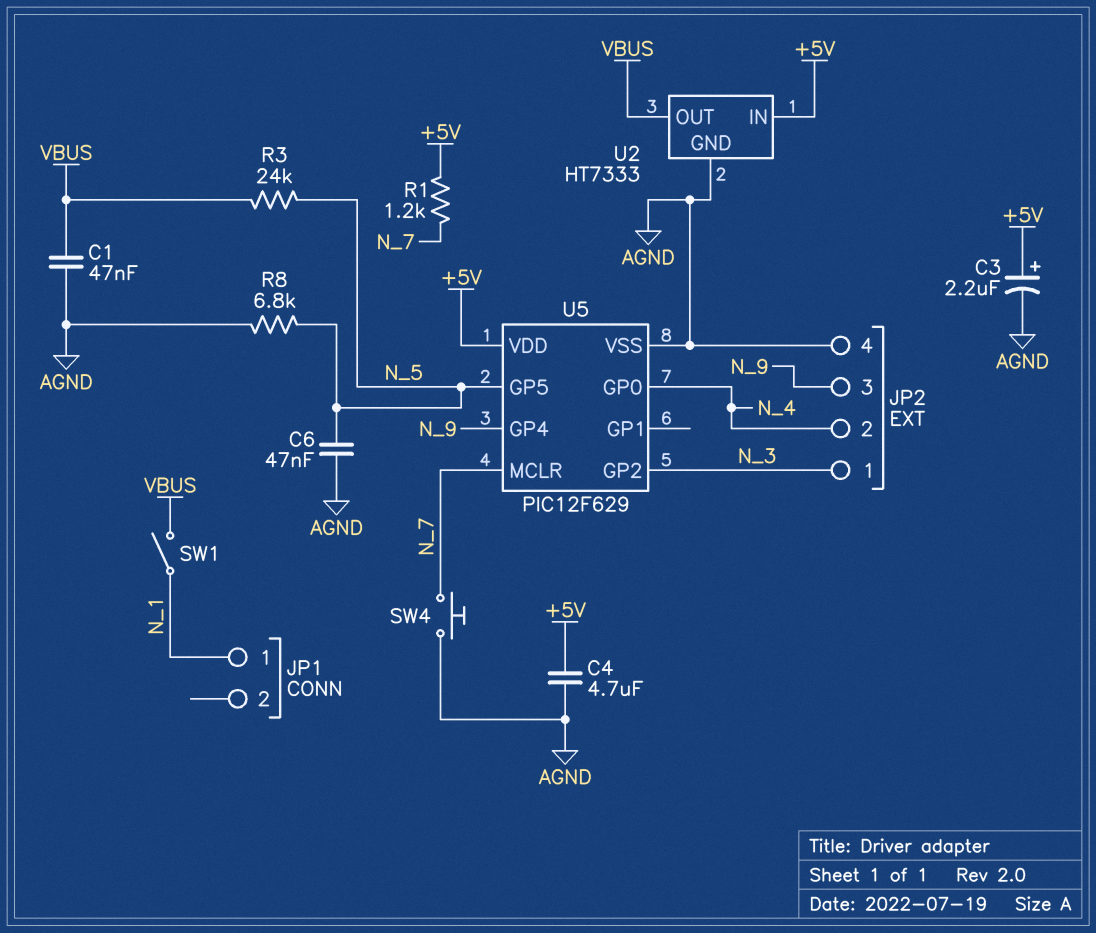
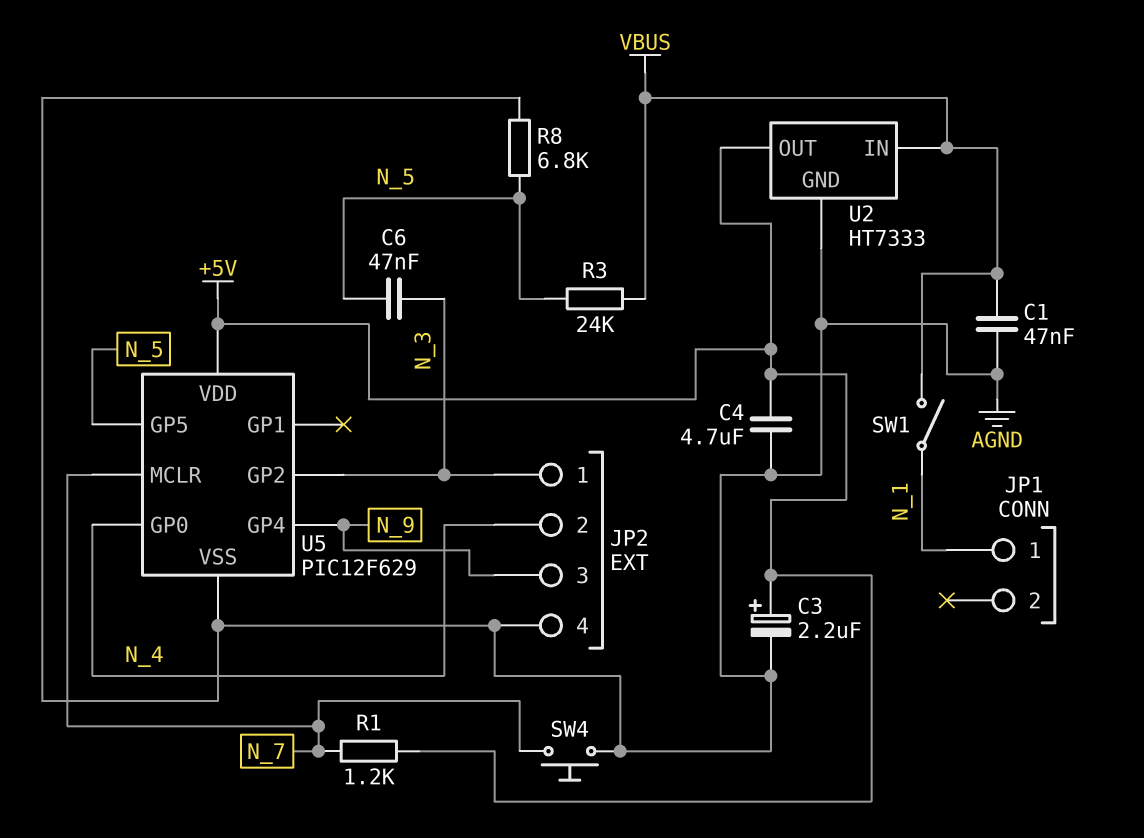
C6: 47nF (AGND, N_5) -> 47nF (N_3, N_5)
U2 pin IN: +5V -> VBUS
U2 pin OUT: VBUS -> +5V

